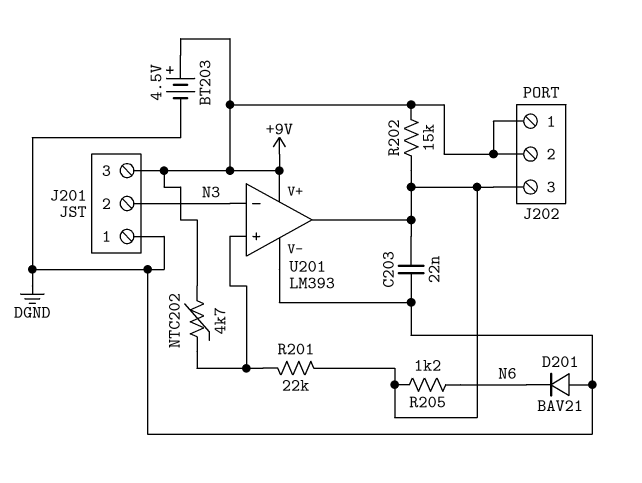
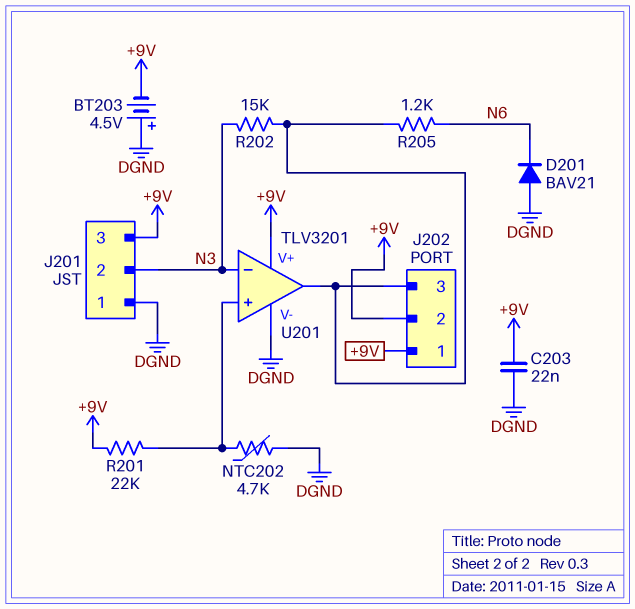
BT203: 4.5V (plus +9V, minus DGND) -> 4.5V (plus DGND, minus +9V)
C203: 22nF (DGND, J202/3) -> 22nF (+9V, DGND)
NTC202: 4.7k (+9V, U201/in+) -> 4.7k (DGND, U201/in+)
R201: 22k (J202/3, U201/in+) -> 22k (+9V, U201/in+)
R202: 15k (+9V, J202/3) -> 15k (J202/3, N3)
U201: LM393 -> TLV3201

